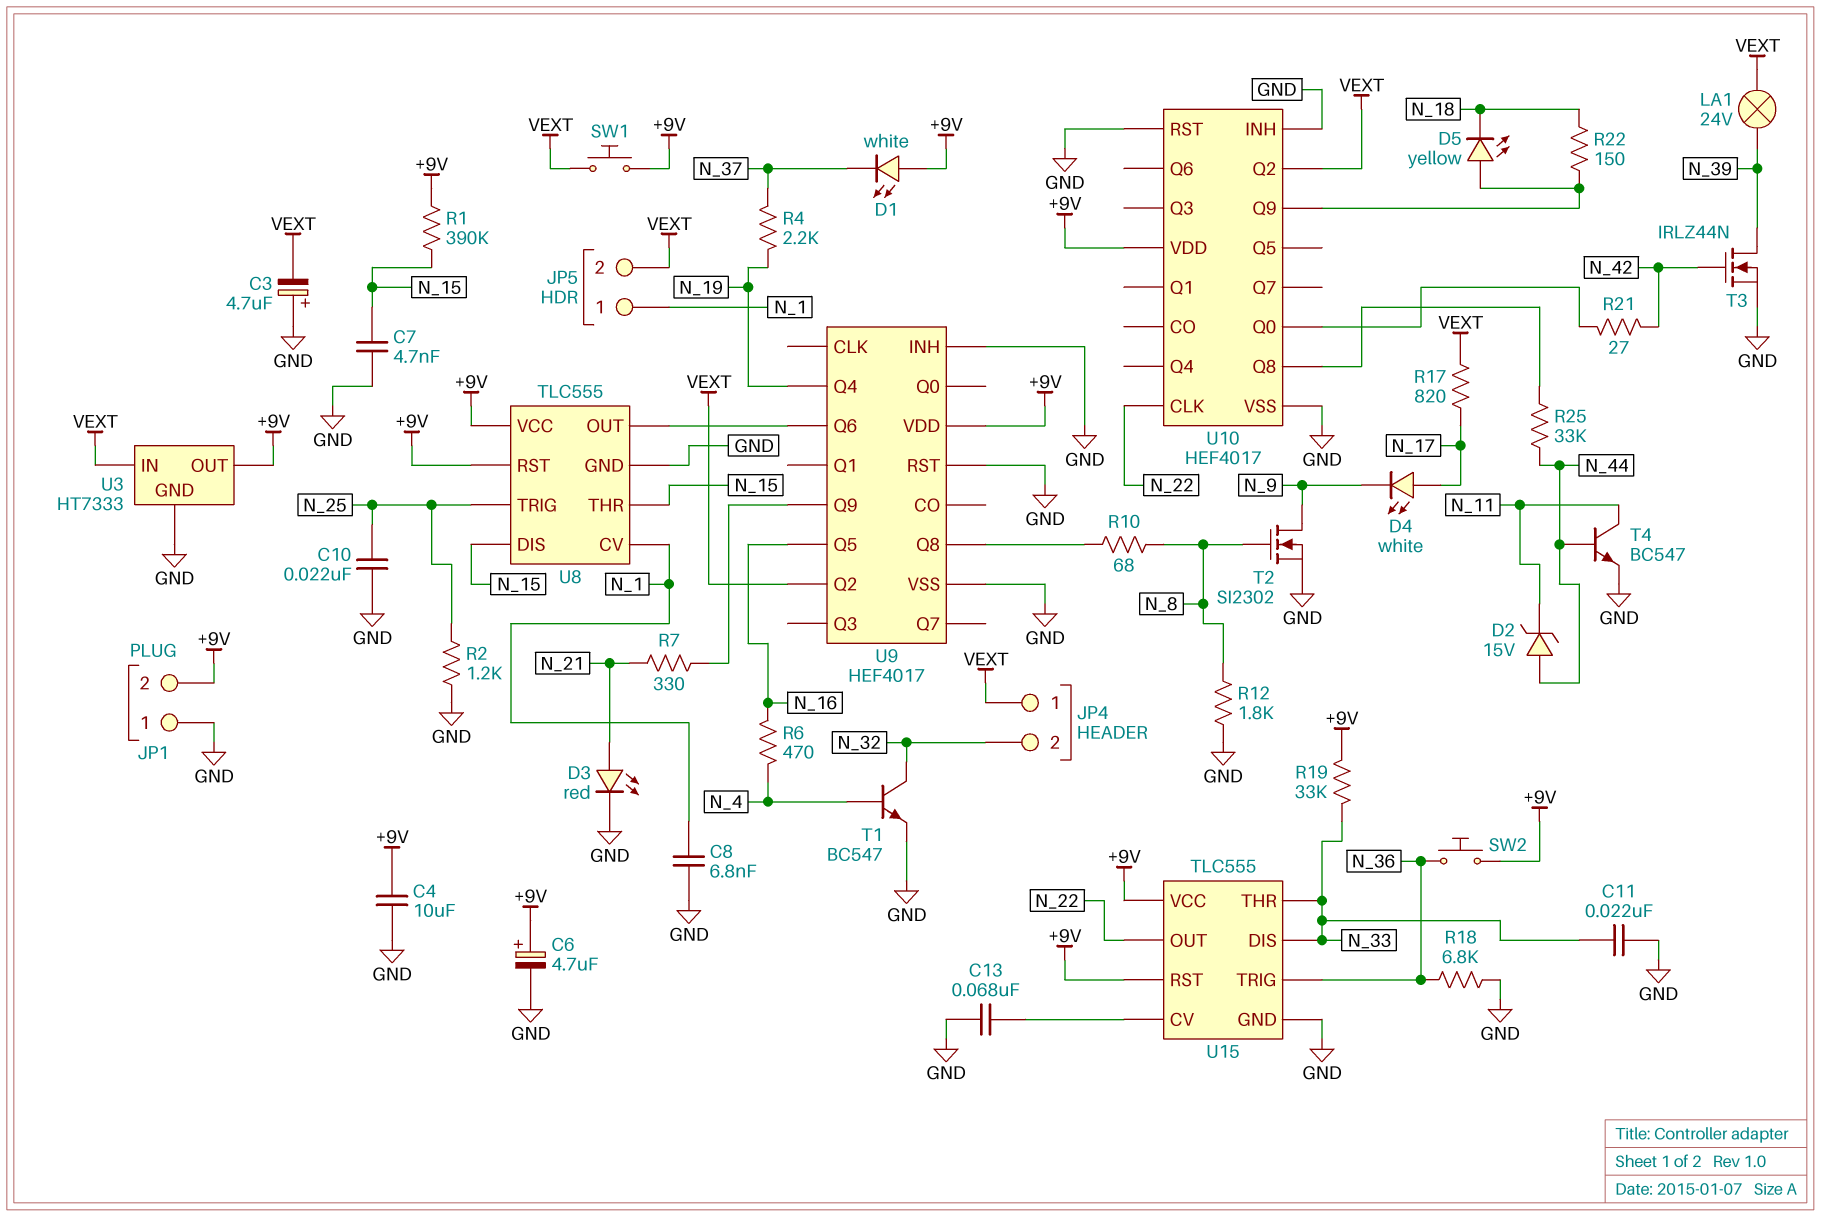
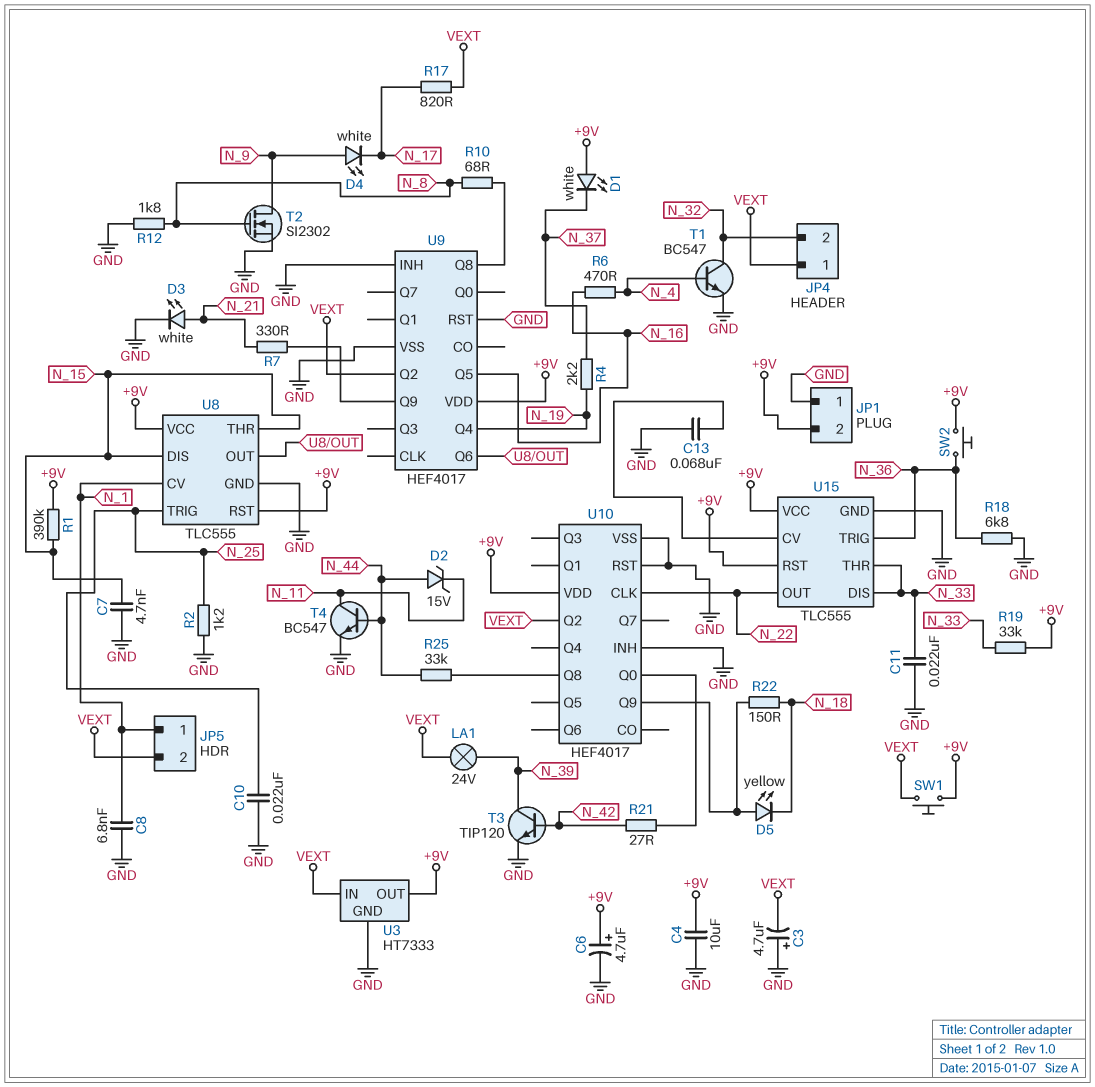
D3: LED red (A N_21, K GND) -> LED white (A N_21, K GND)
D4: LED white (A N_17, K N_9) -> LED white (A N_9, K N_17)
T3: NMOS IRLZ44N (G N_42, D N_39, S GND) -> NPN TIP120 (B N_42, C N_39, E GND)

